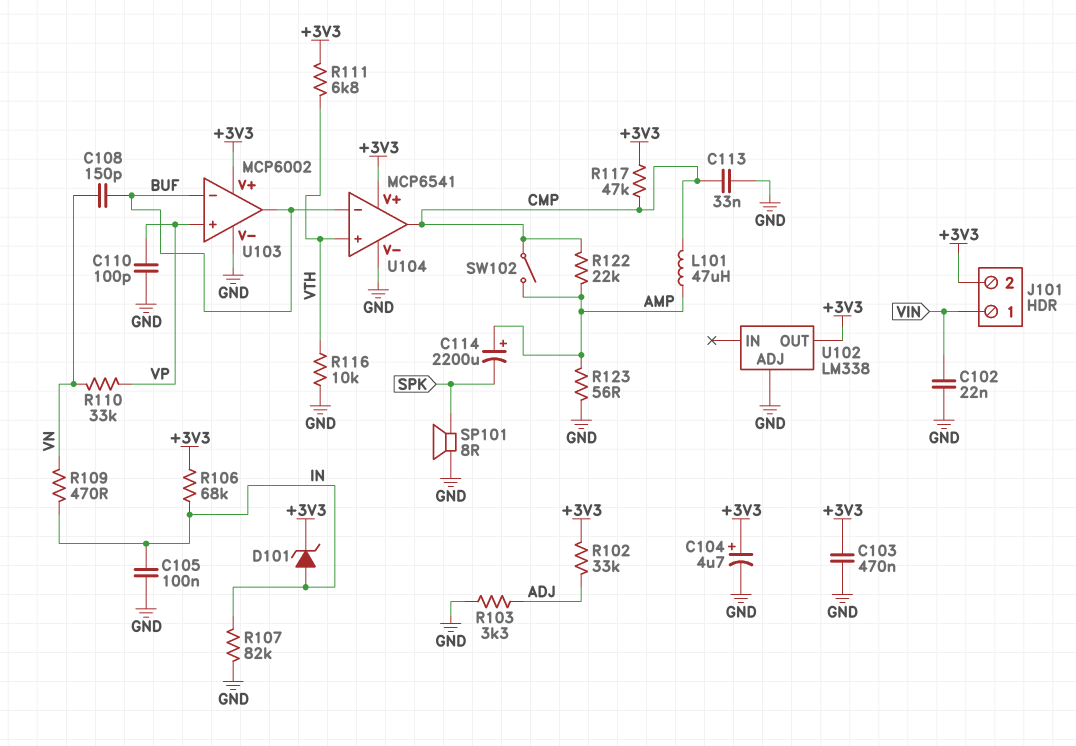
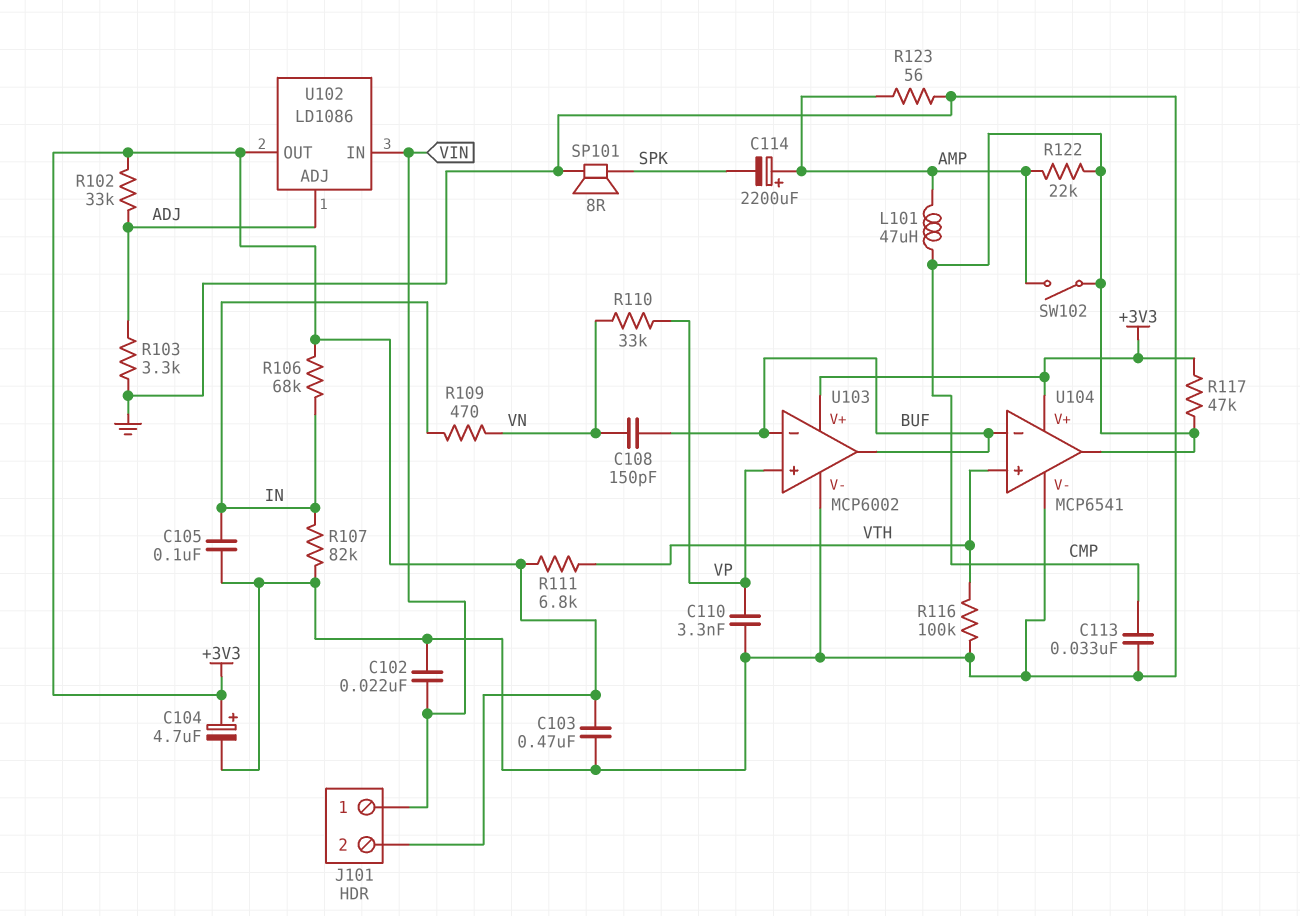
C110: 100pF (GND, VP) -> 3.3nF (GND, VP)
D101: zener (A IN, K +3V3) -> none
R116: 10k (GND, VTH) -> 100k (GND, VTH)
U102: LM338 -> LD1086
U102 pin ADJ: GND -> ADJ
U102 pin IN: none -> VIN

